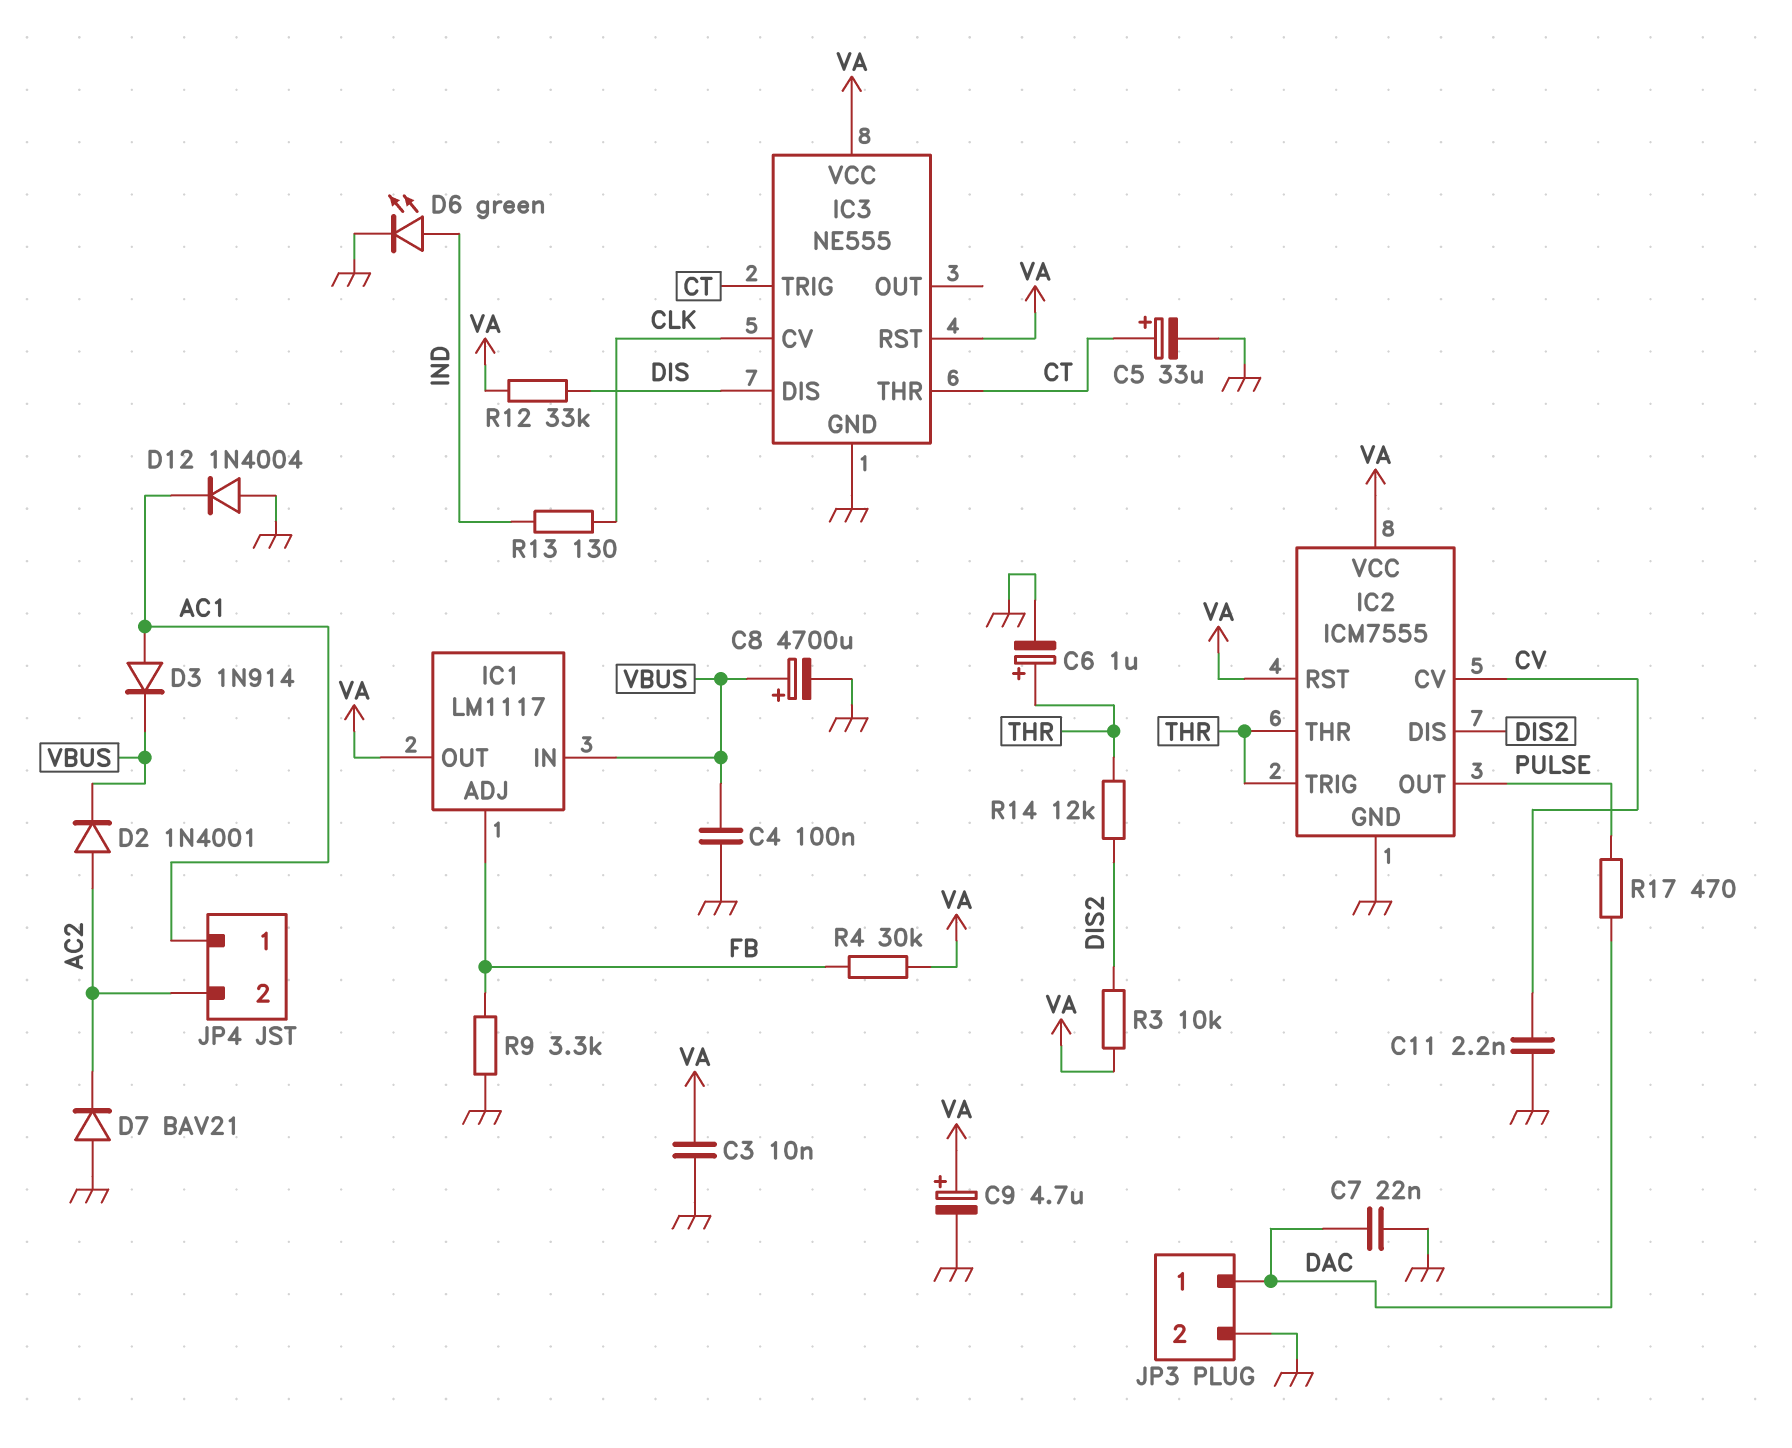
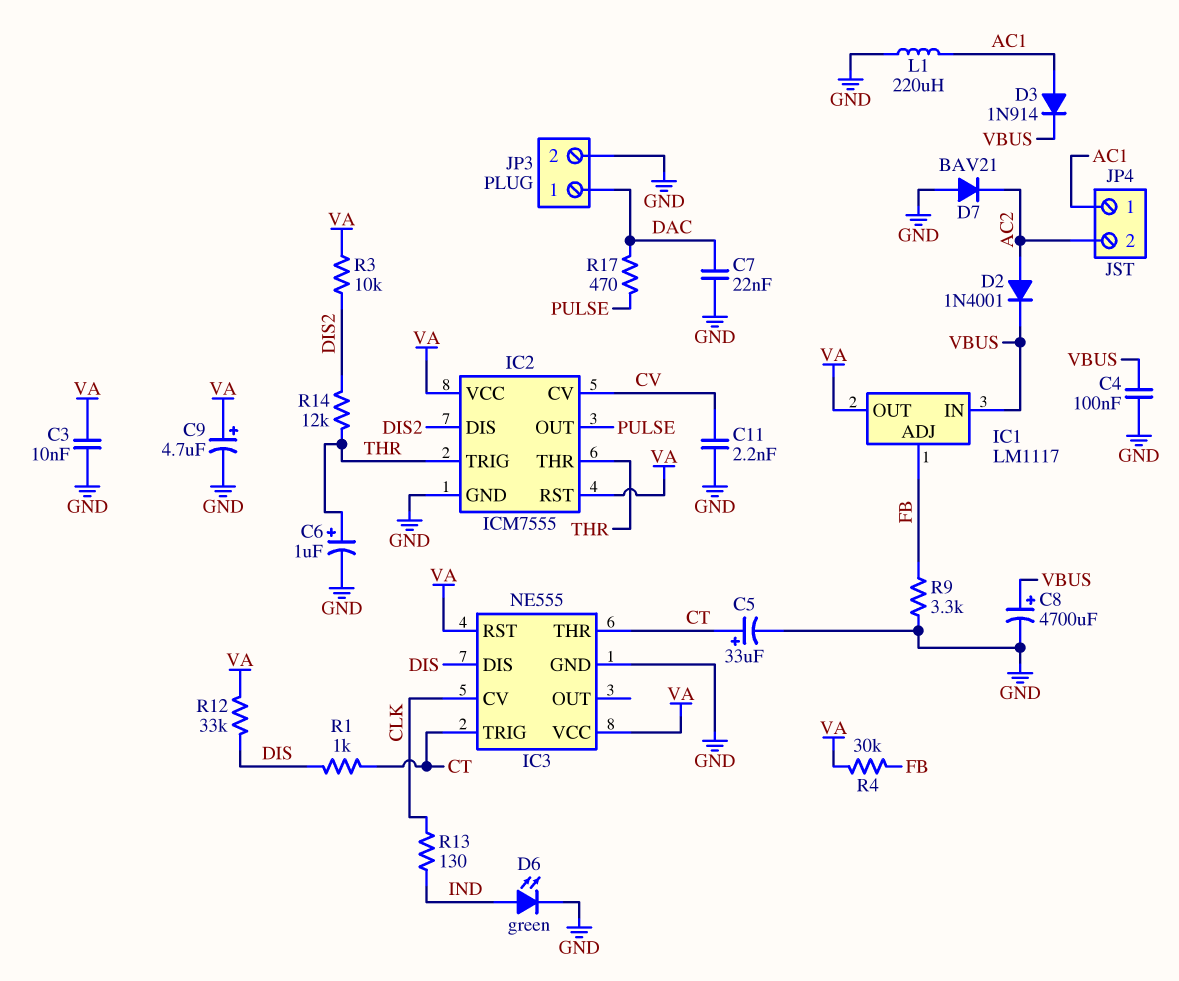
D12: diode 1N4004 (A GND, K AC1) -> none
L1: none -> 220uH (AC1, GND)
R1: none -> 1k (CT, DIS)

